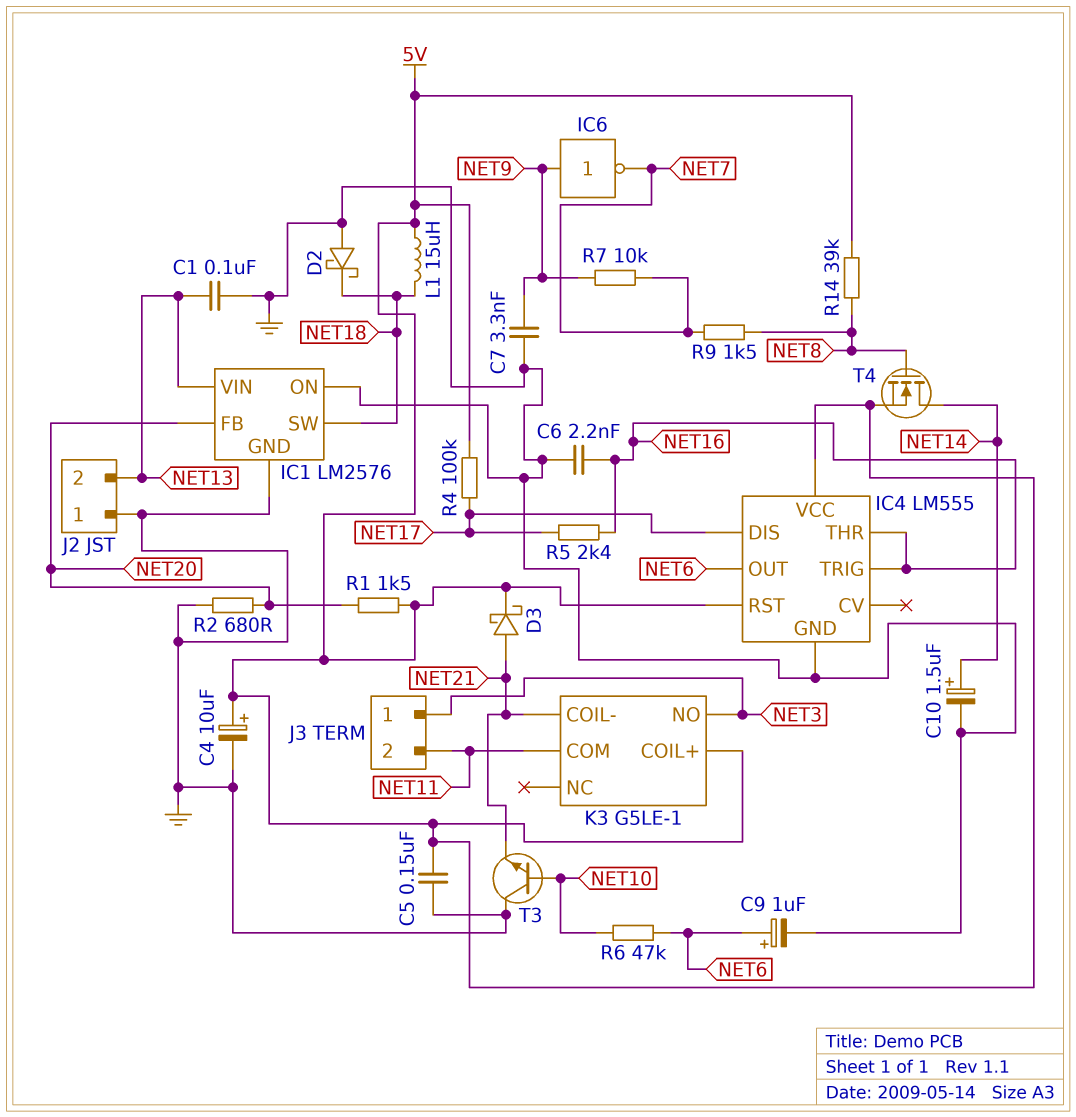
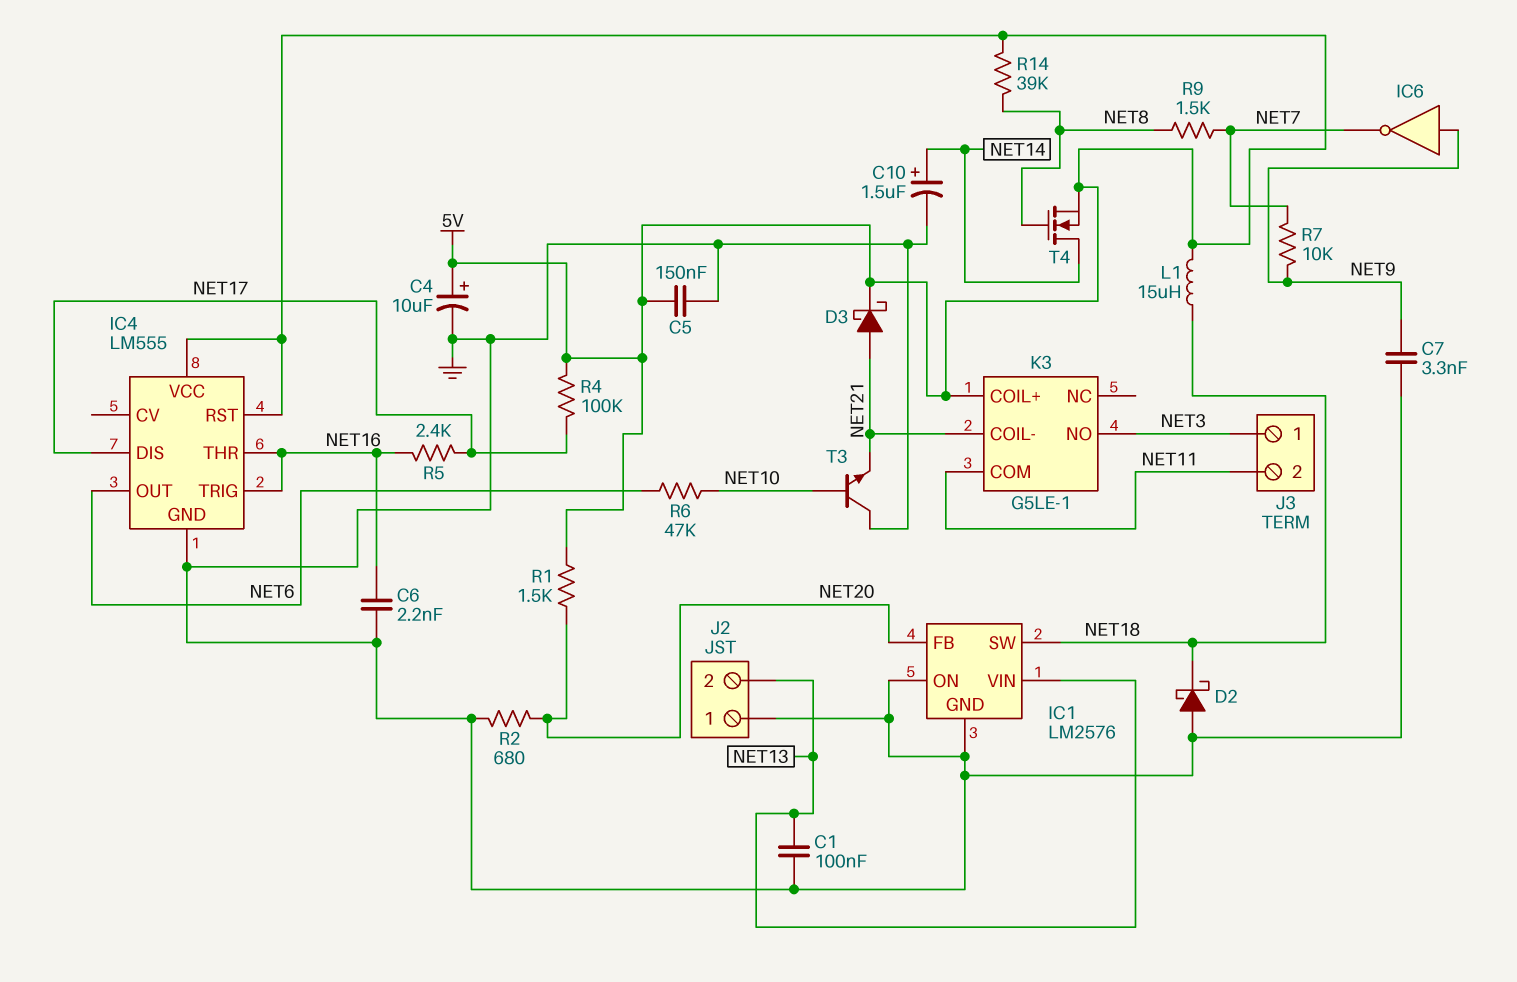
C9: 1uF (plus NET6, minus GND) -> none

